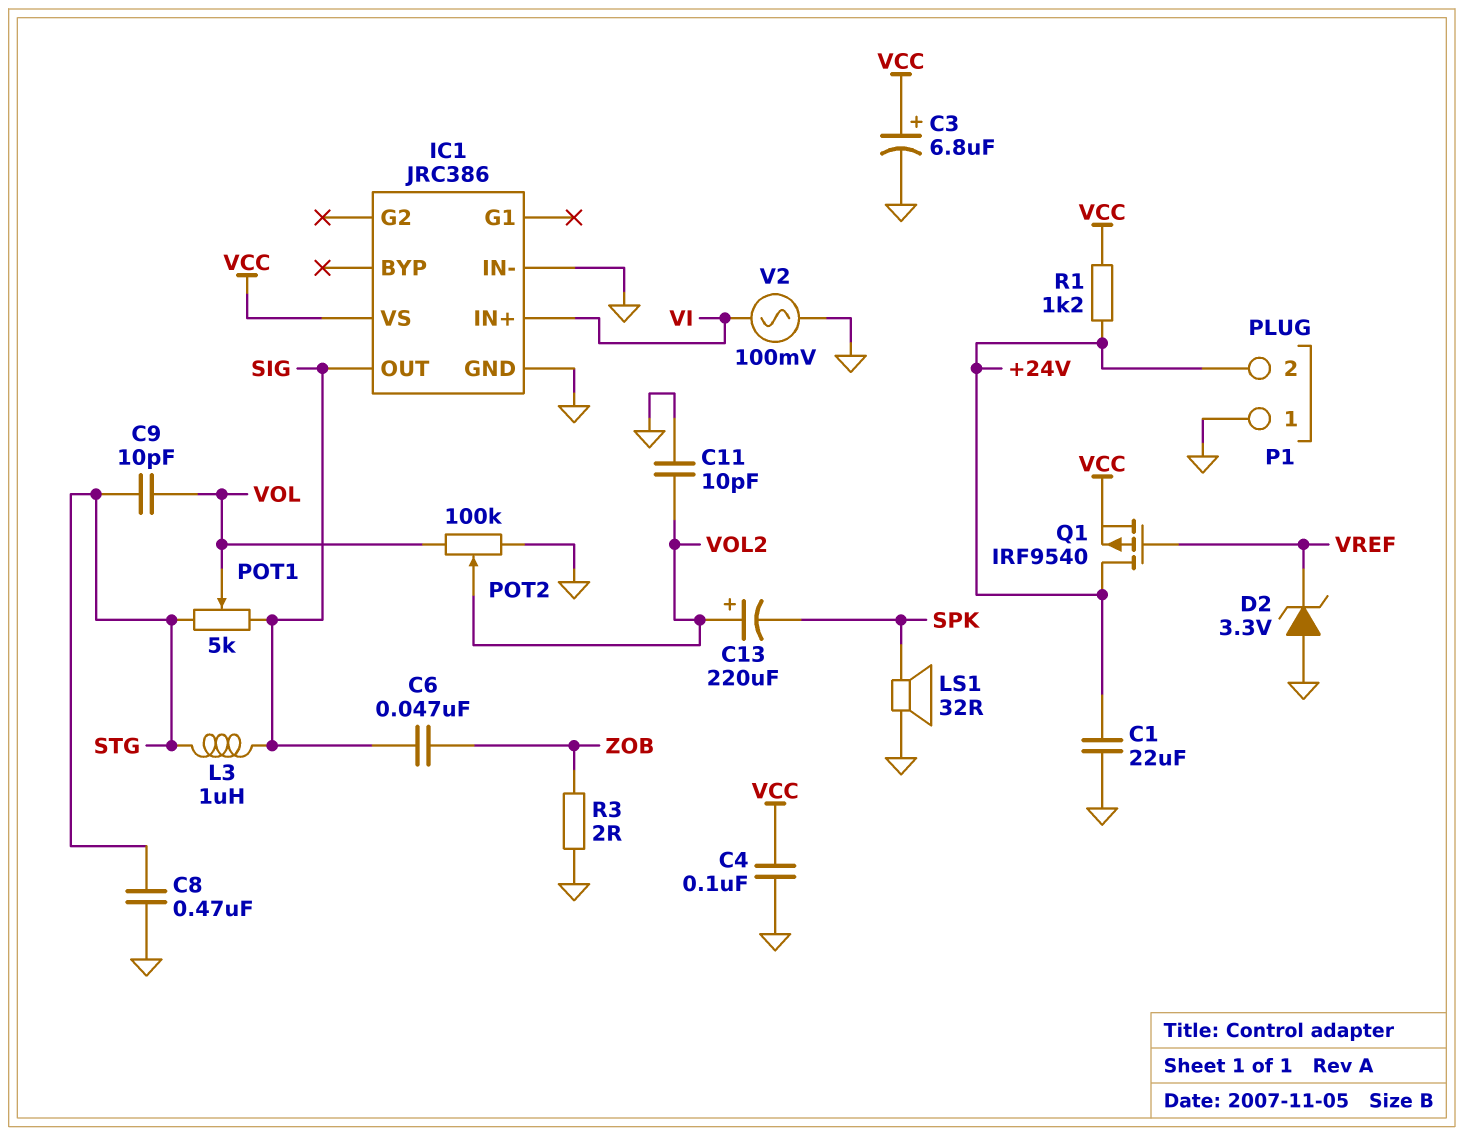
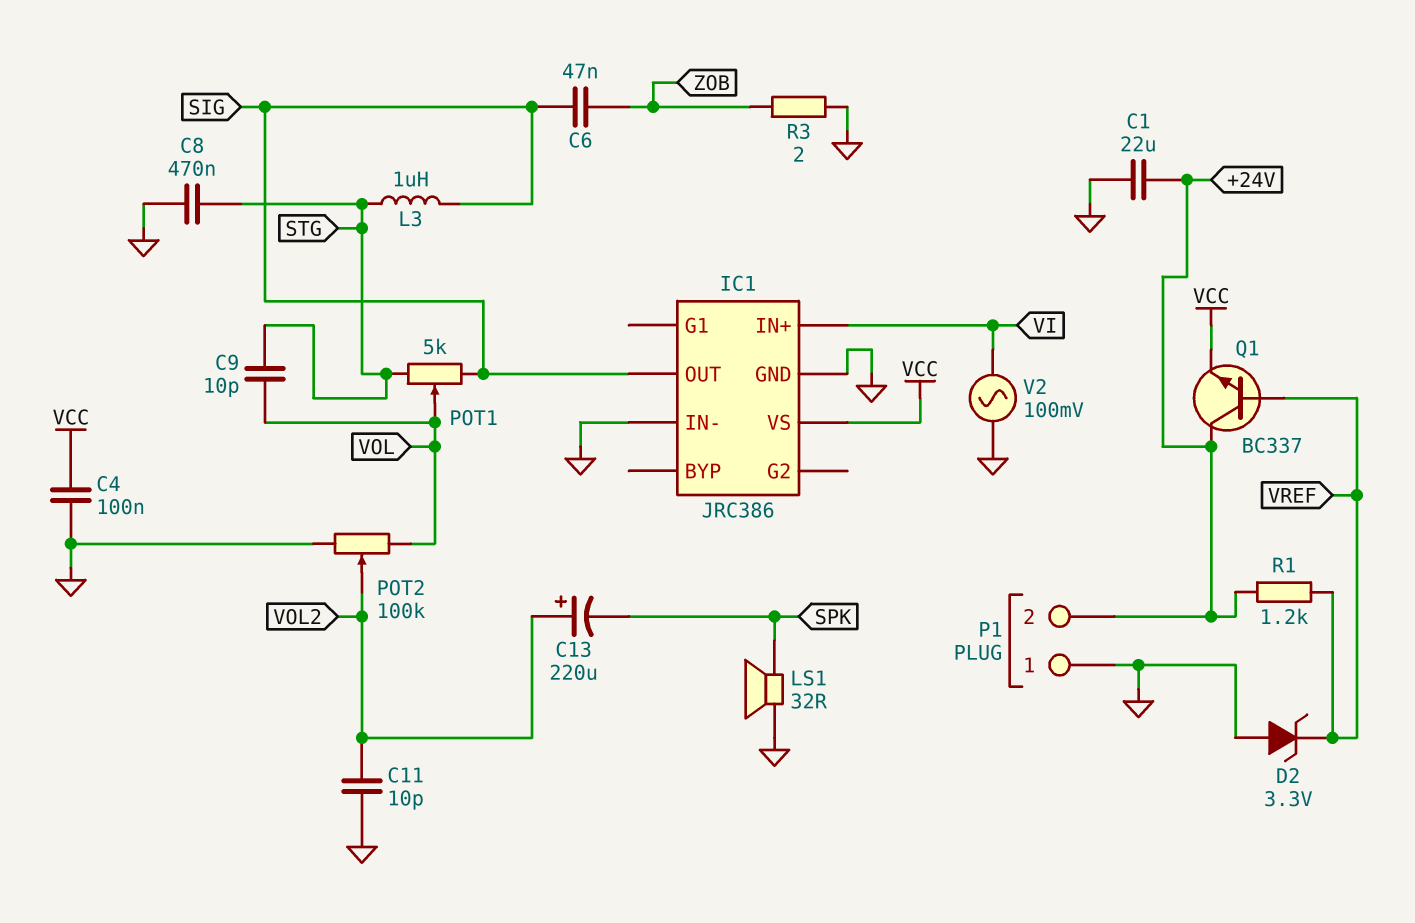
C3: 6.8uF (plus VCC, minus GND) -> none
Q1: PMOS IRF9540 (G VREF, D +24V, S VCC) -> NPN BC337 (B VREF, C +24V, E VCC)
R1: 1.2k (+24V, VCC) -> 1.2k (+24V, VREF)

